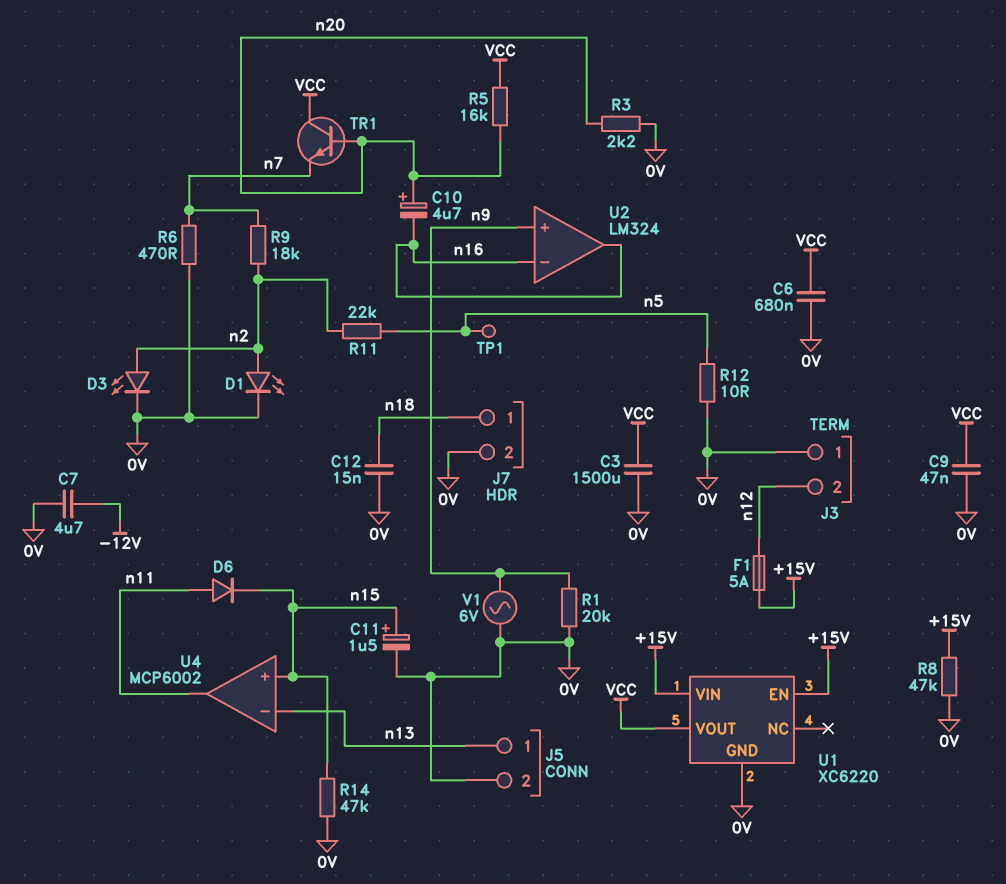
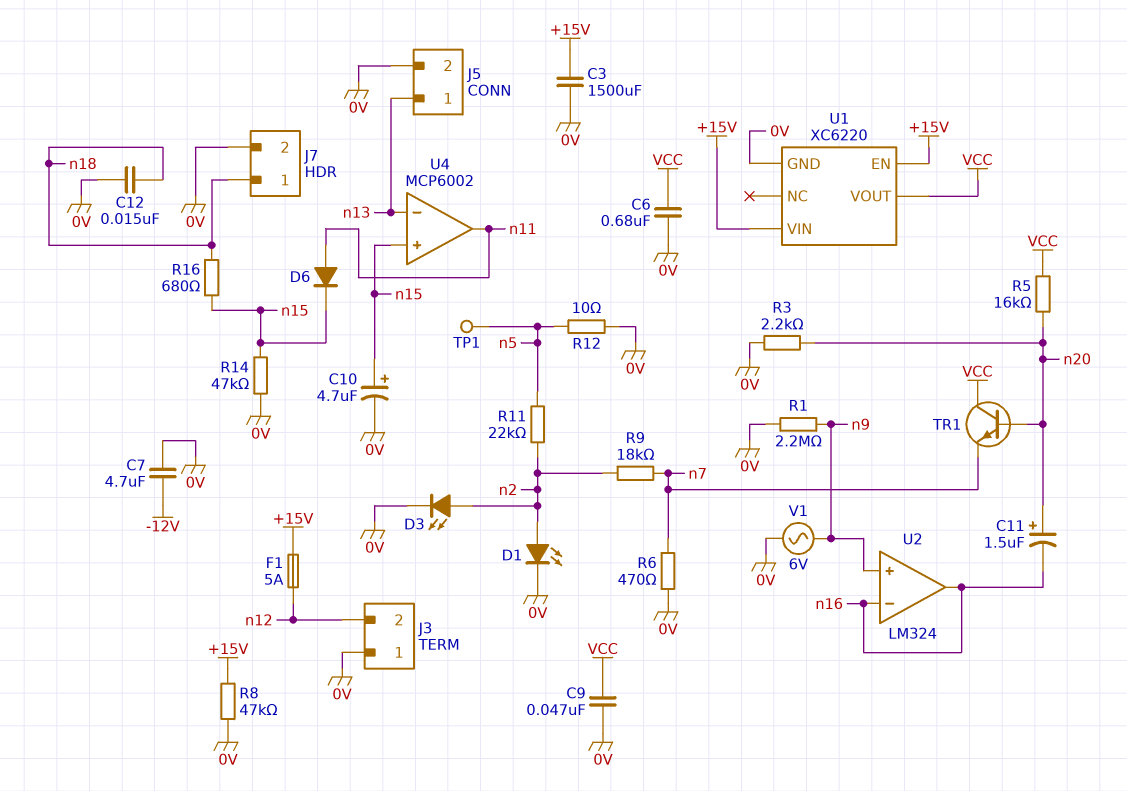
C3: 1500uF (0V, VCC) -> 1500uF (+15V, 0V)
C10: 4.7uF (plus n20, minus n16) -> 4.7uF (plus n15, minus 0V)
C11: 1.5uF (plus n15, minus 0V) -> 1.5uF (plus n20, minus n16)
R1: 20k (0V, n9) -> 2.2M (0V, n9)
R16: none -> 680 (n15, n18)

